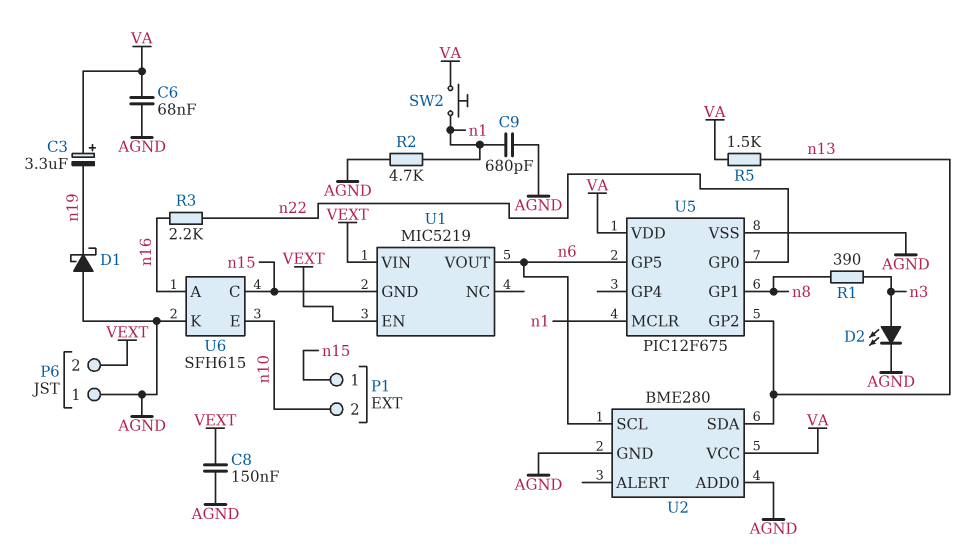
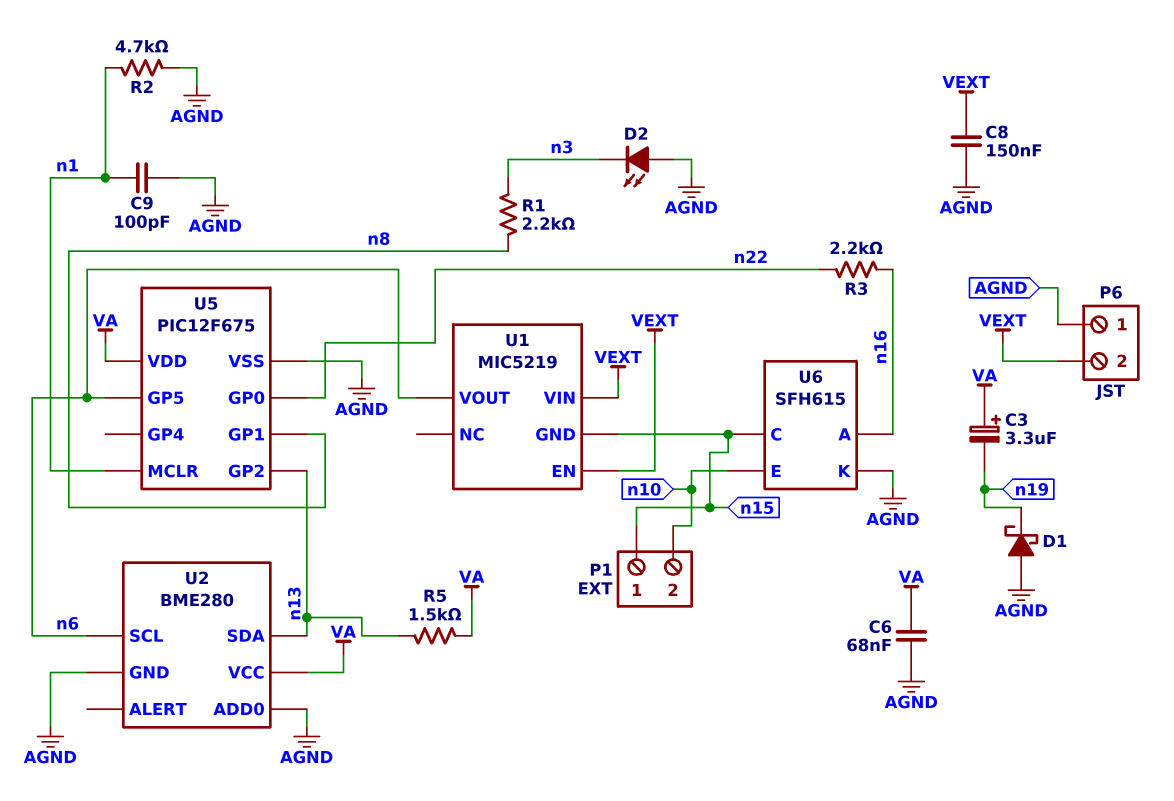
C9: 680pF (AGND, n1) -> 100pF (AGND, n1)
D2: LED (A n3, K AGND) -> LED (A AGND, K n3)
R1: 390 (n3, n8) -> 2.2k (n3, n8)
SW2: button (VA, n1) -> none

